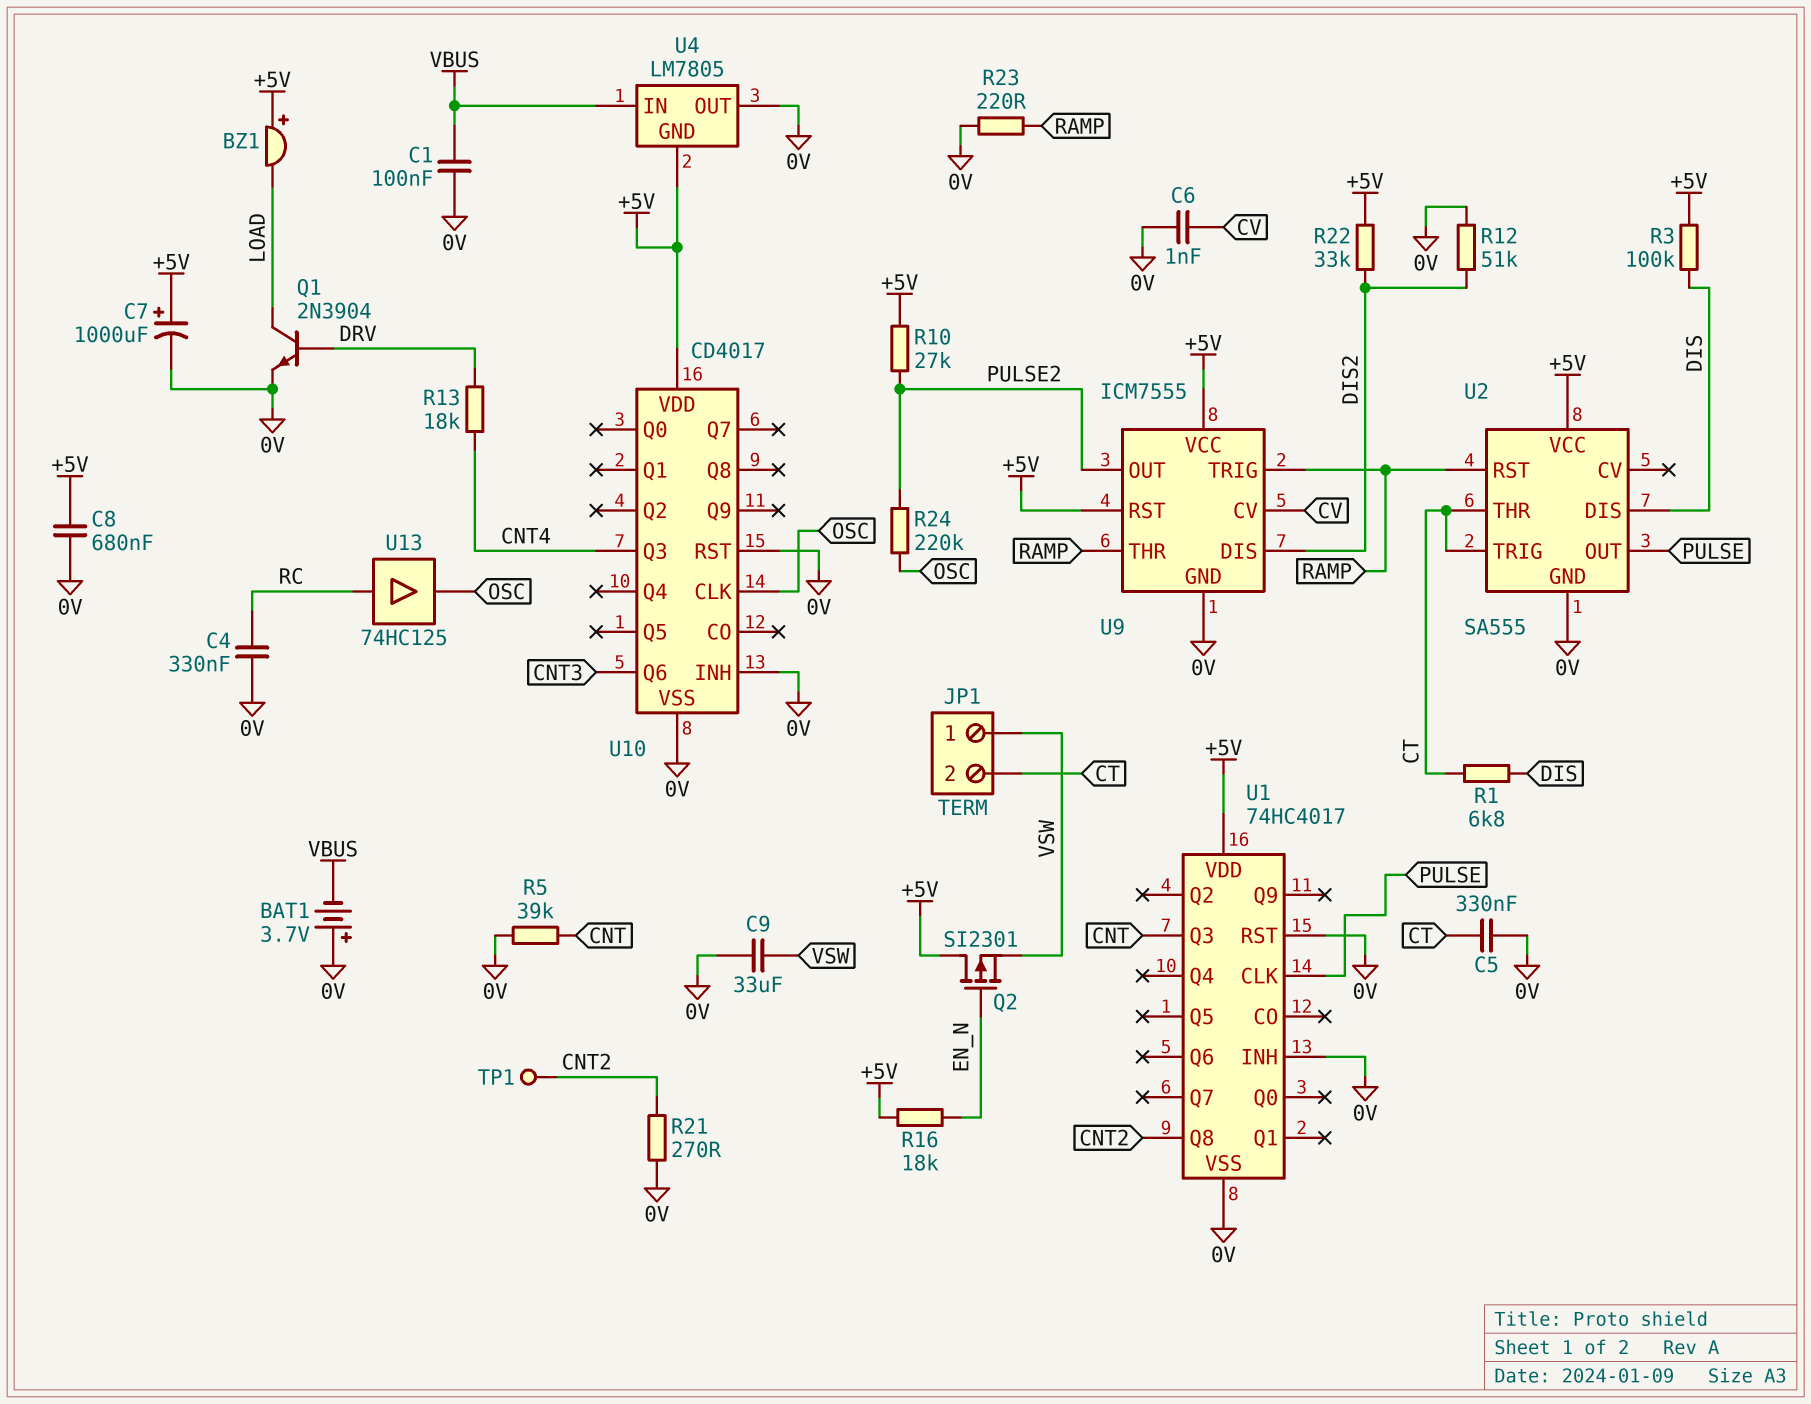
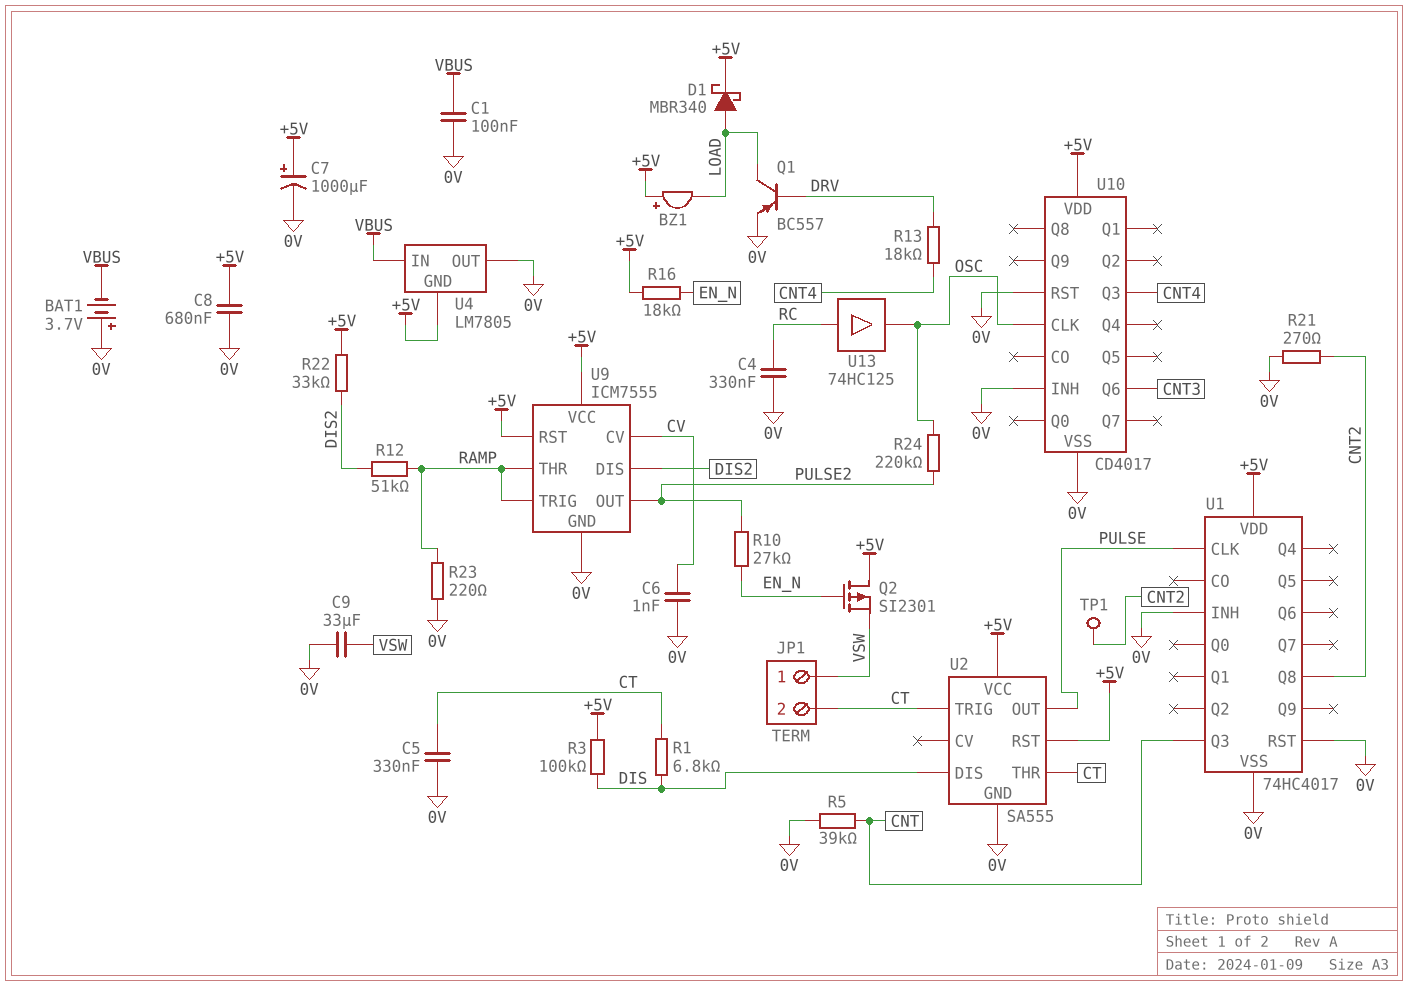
D1: none -> schottky MBR340 (A LOAD, K +5V)
Q1: NPN 2N3904 (B DRV, C LOAD, E 0V) -> PNP BC557 (B DRV, C LOAD, E 0V)
R10: 27k (+5V, PULSE2) -> 27k (EN_N, PULSE2)
R12: 51k (0V, DIS2) -> 51k (DIS2, RAMP)
U2 pin RST: RAMP -> +5V

